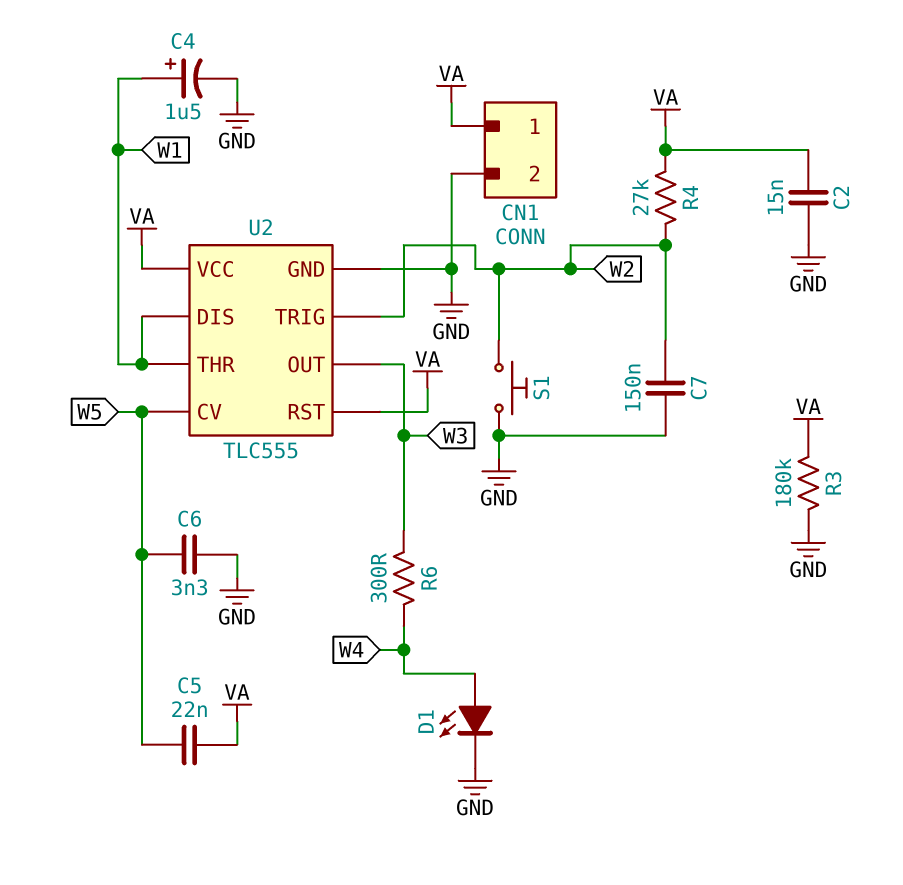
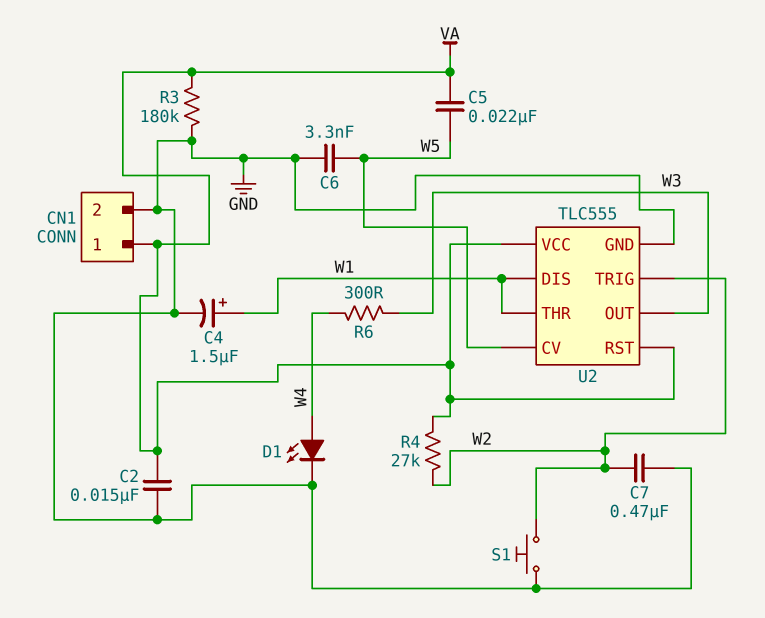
C7: 150nF (GND, W2) -> 470nF (GND, W2)

